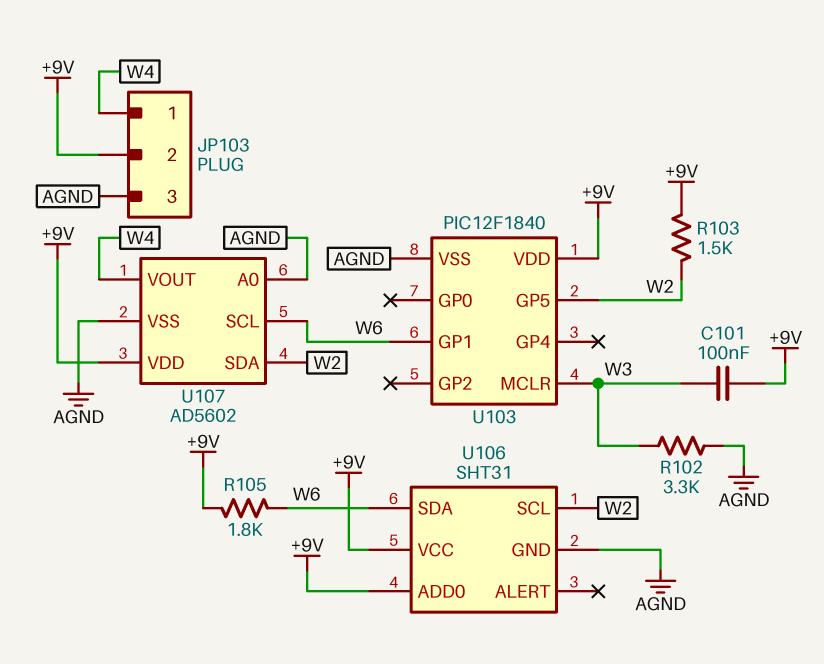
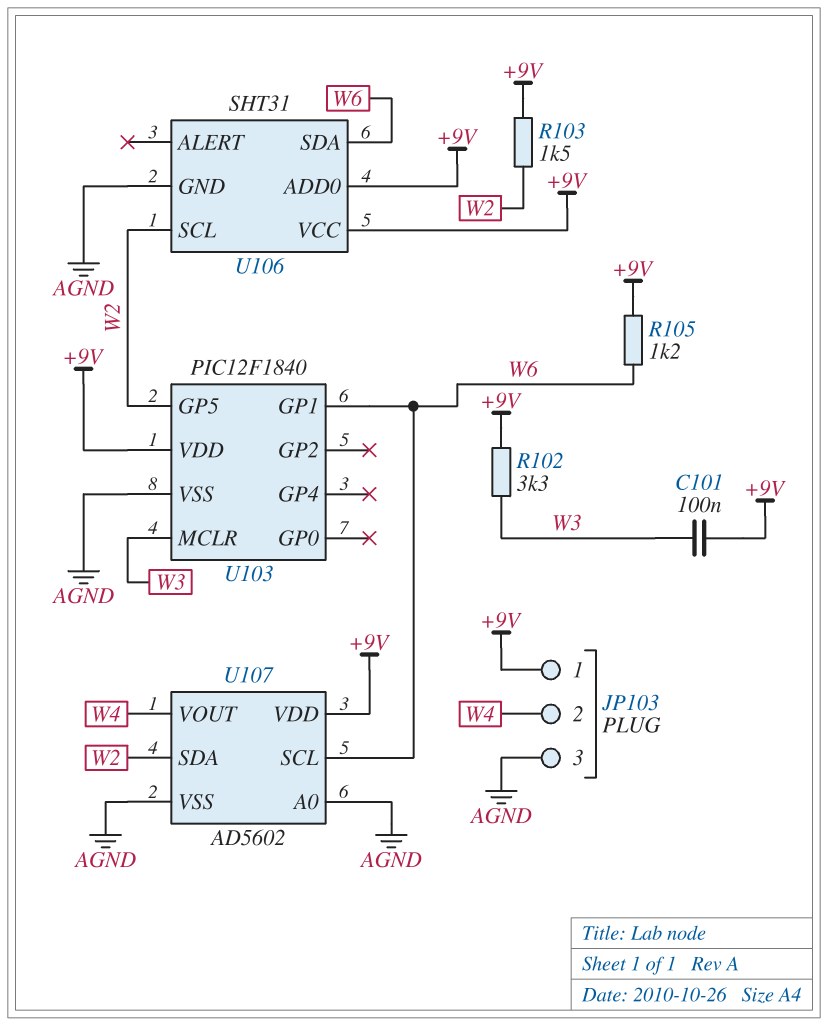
JP103 pin 1: W4 -> +9V
JP103 pin 2: +9V -> W4
R102: 3.3k (AGND, W3) -> 3.3k (+9V, W3)
R105: 1.8k (+9V, W6) -> 1.2k (+9V, W6)

